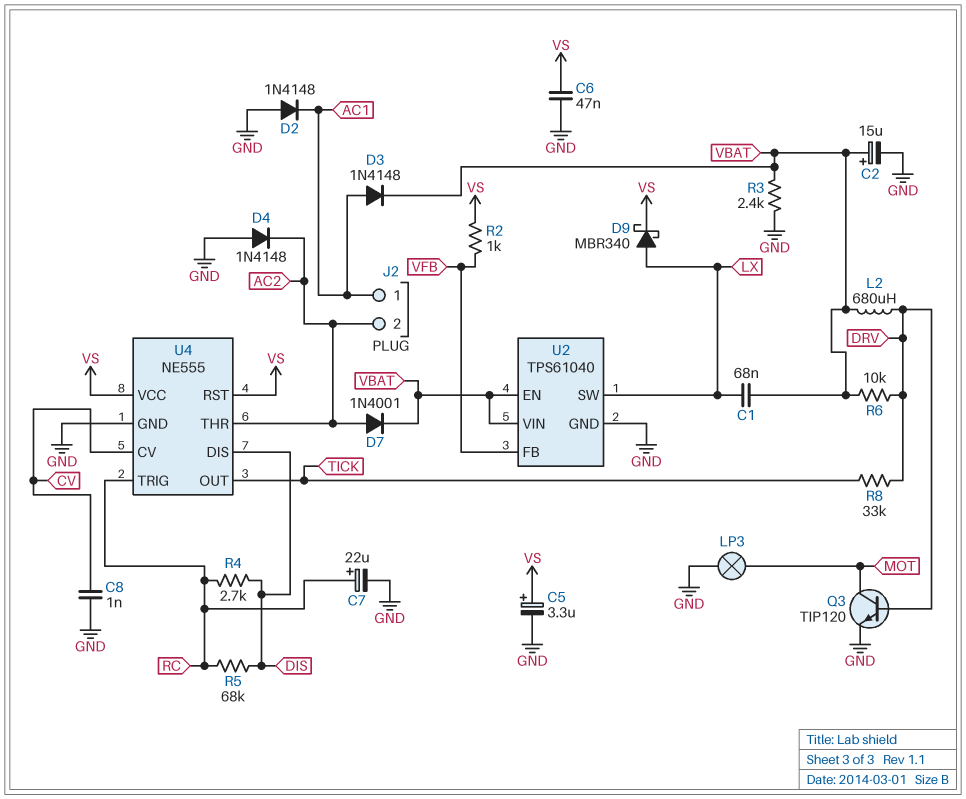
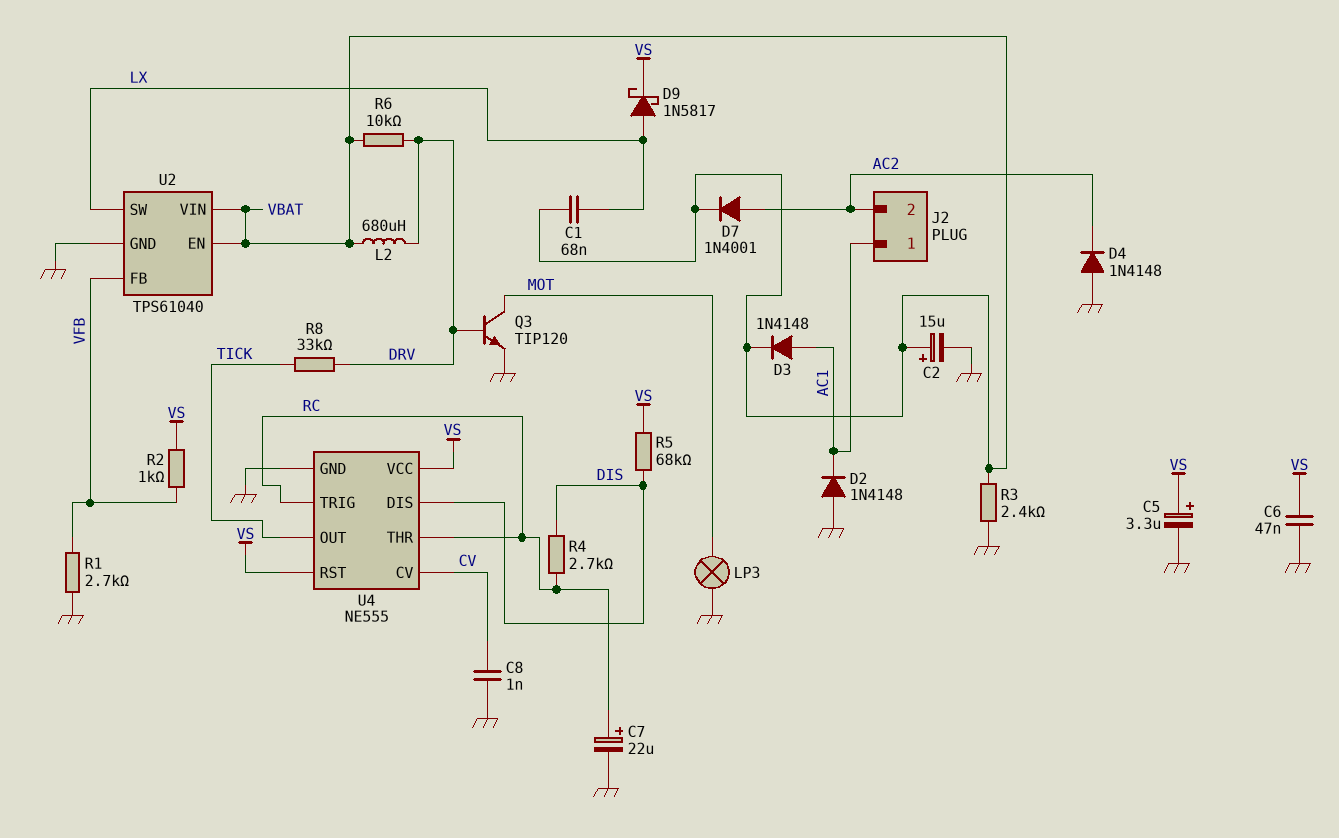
D9: schottky MBR340 (A LX, K VS) -> schottky 1N5817 (A LX, K VS)
R1: none -> 2.7k (GND, VFB)
R5: 68k (DIS, RC) -> 68k (DIS, VS)
U4 pin THR: AC2 -> RC

